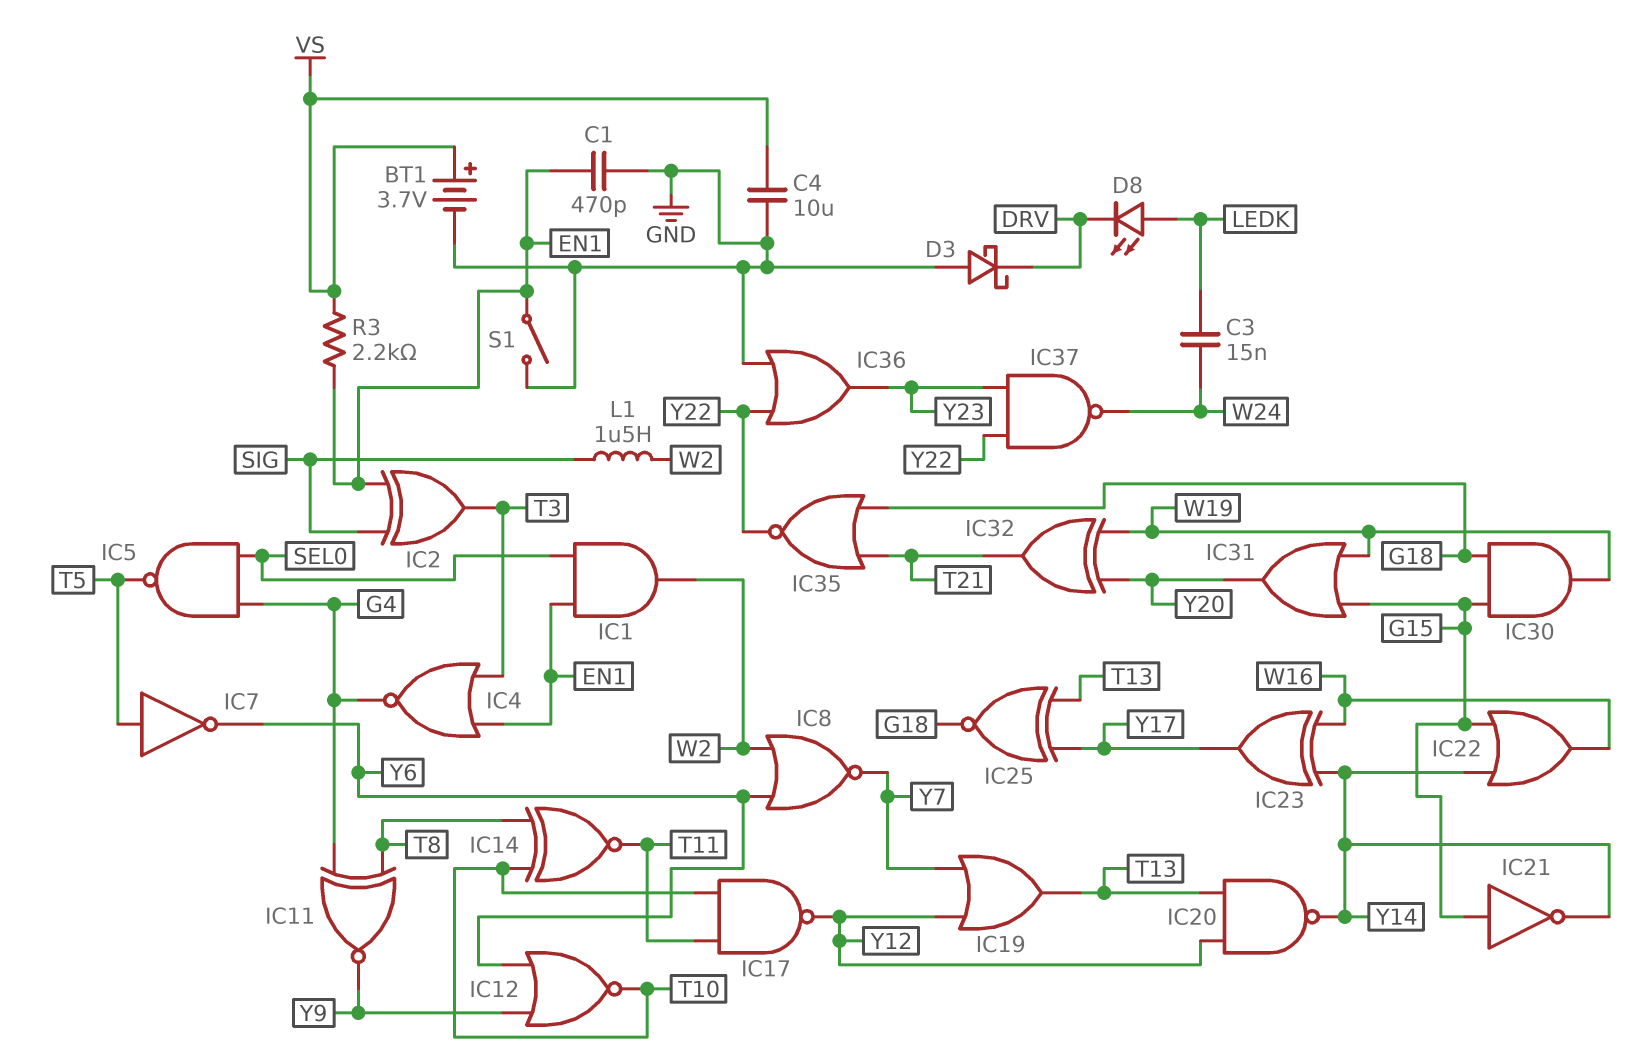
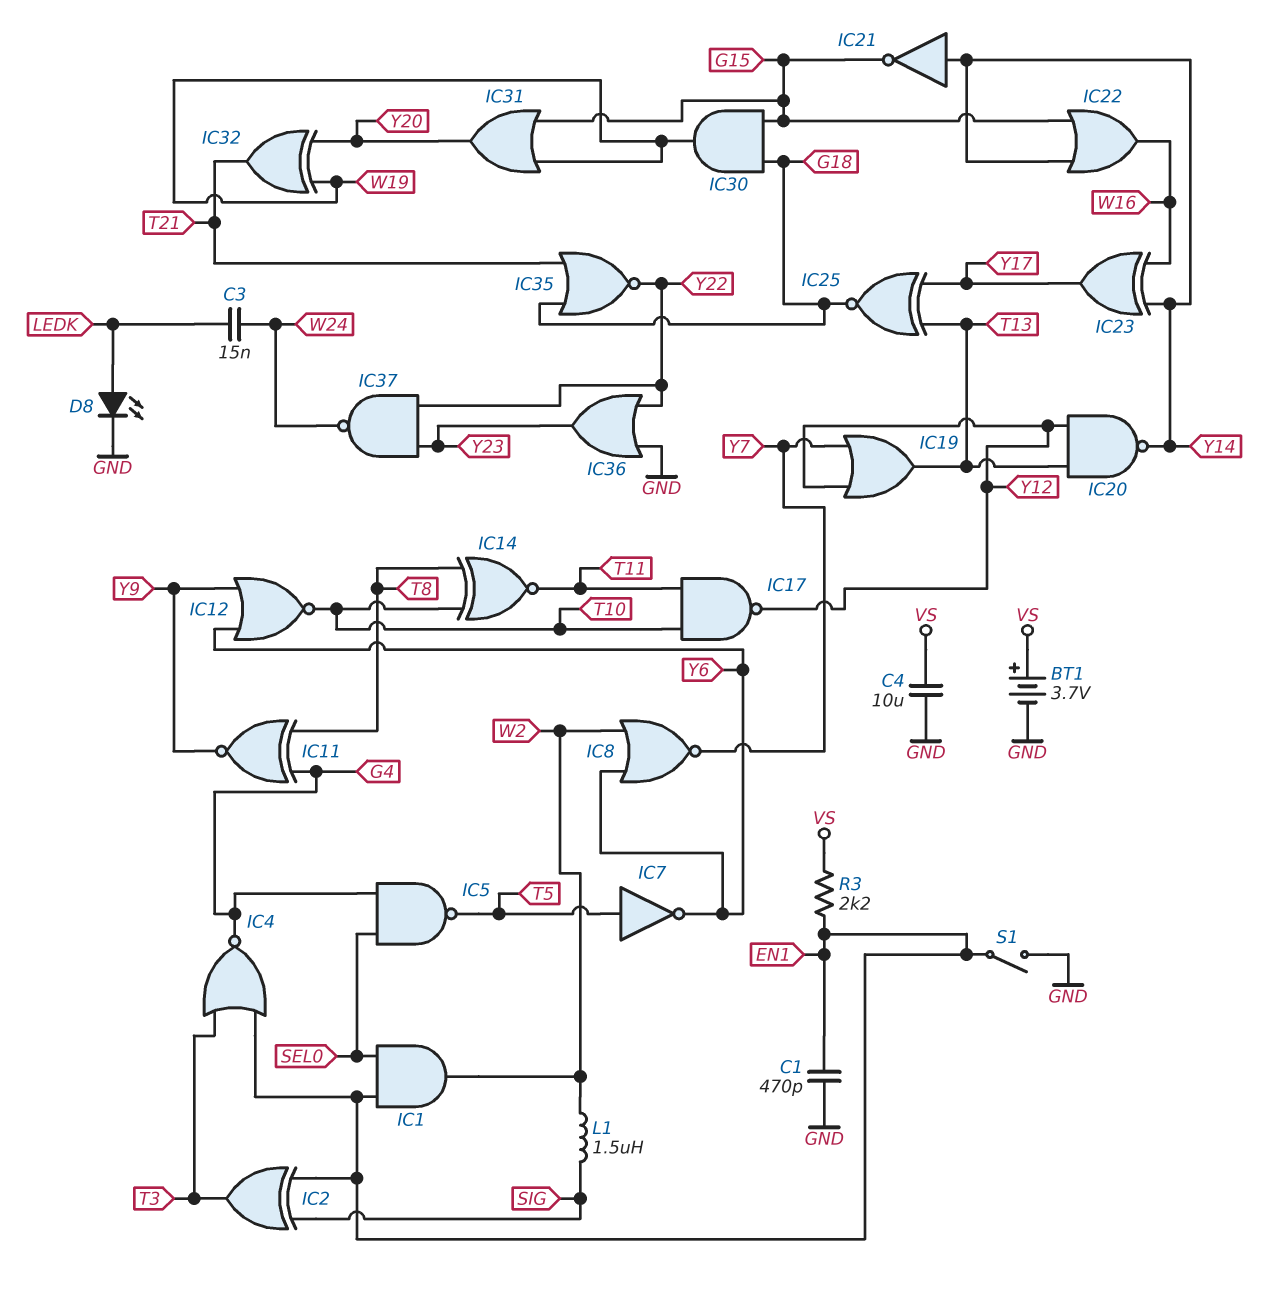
D3: schottky (A GND, K DRV) -> none
D8: LED (A LEDK, K DRV) -> LED (A LEDK, K GND)
IC21: NOT (in G15, out Y14) -> NOT (in Y14, out G15)

